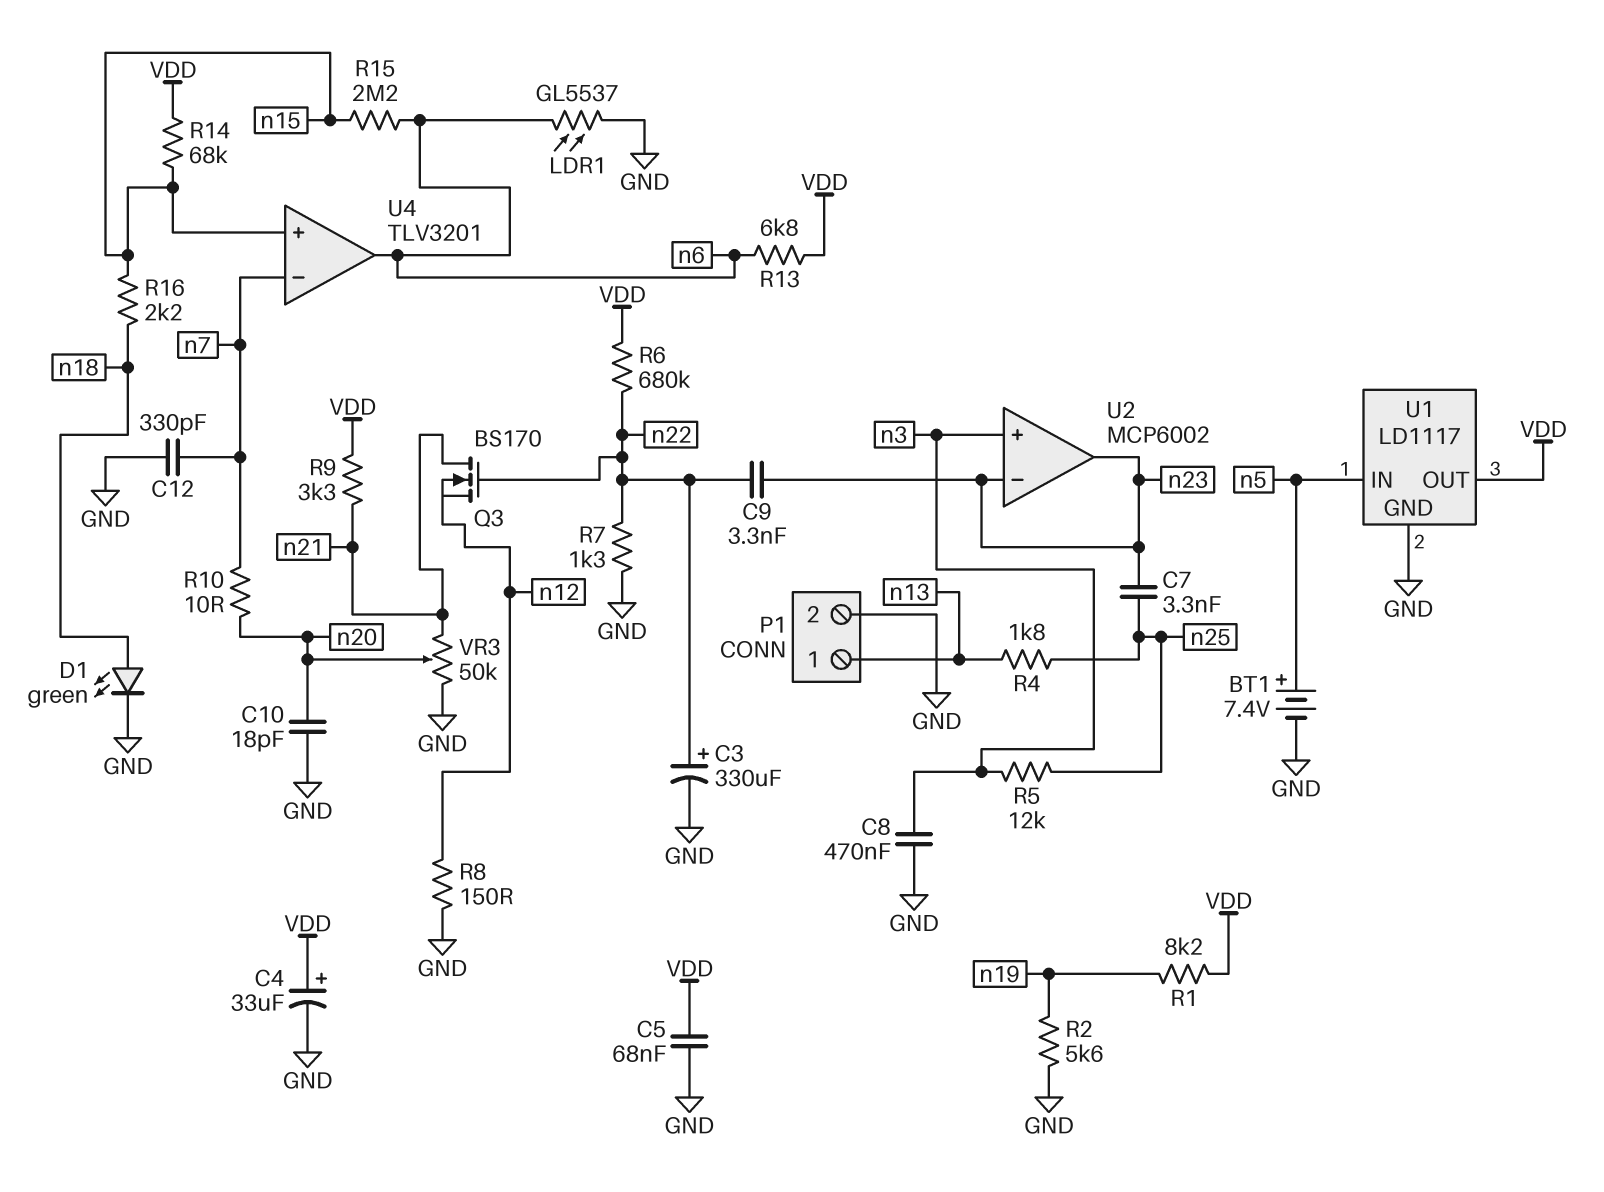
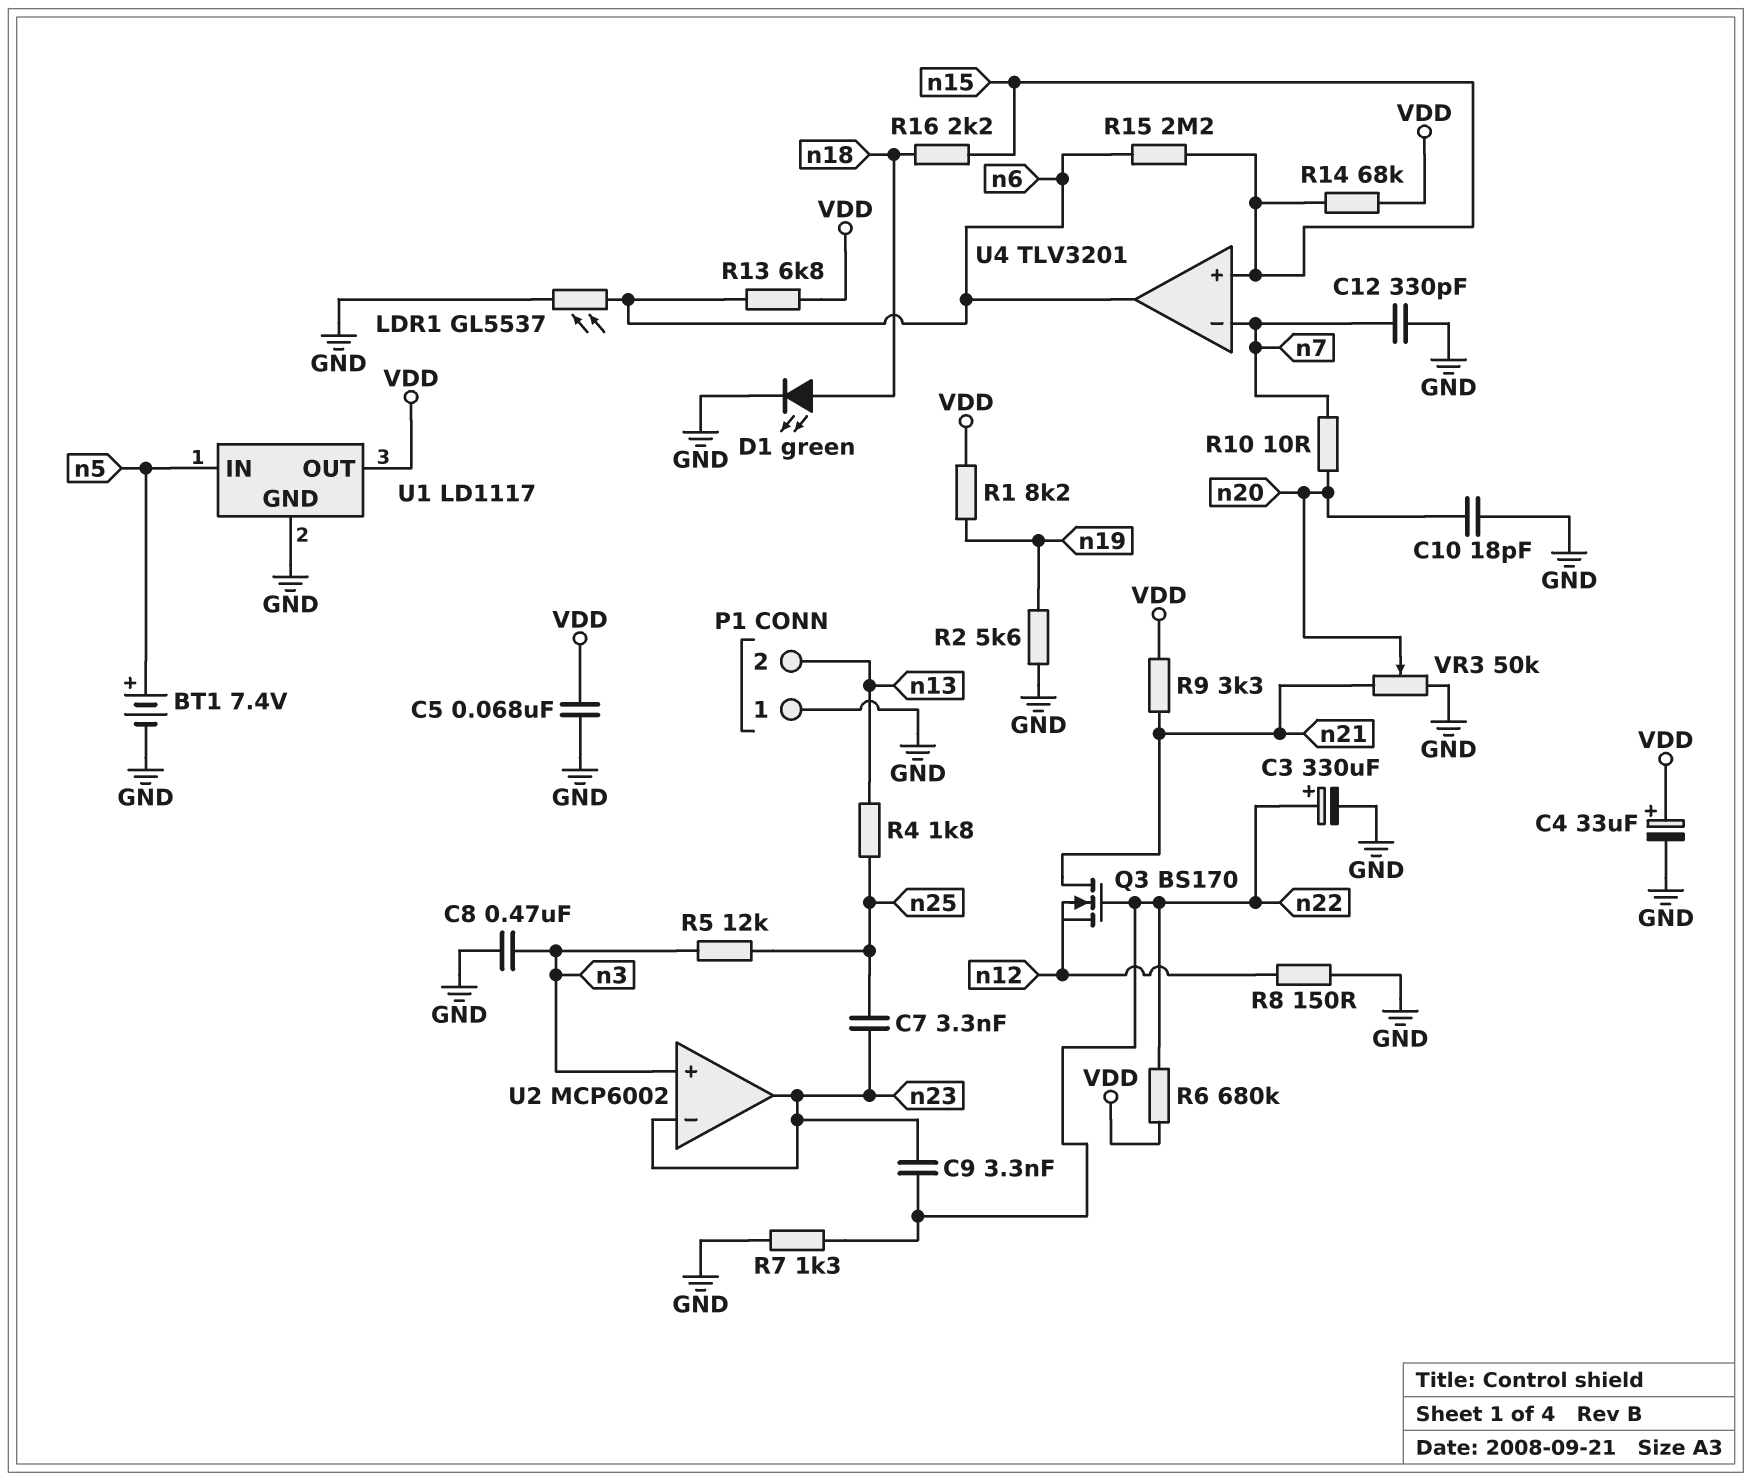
P1 pin 1: n13 -> GND
P1 pin 2: GND -> n13

